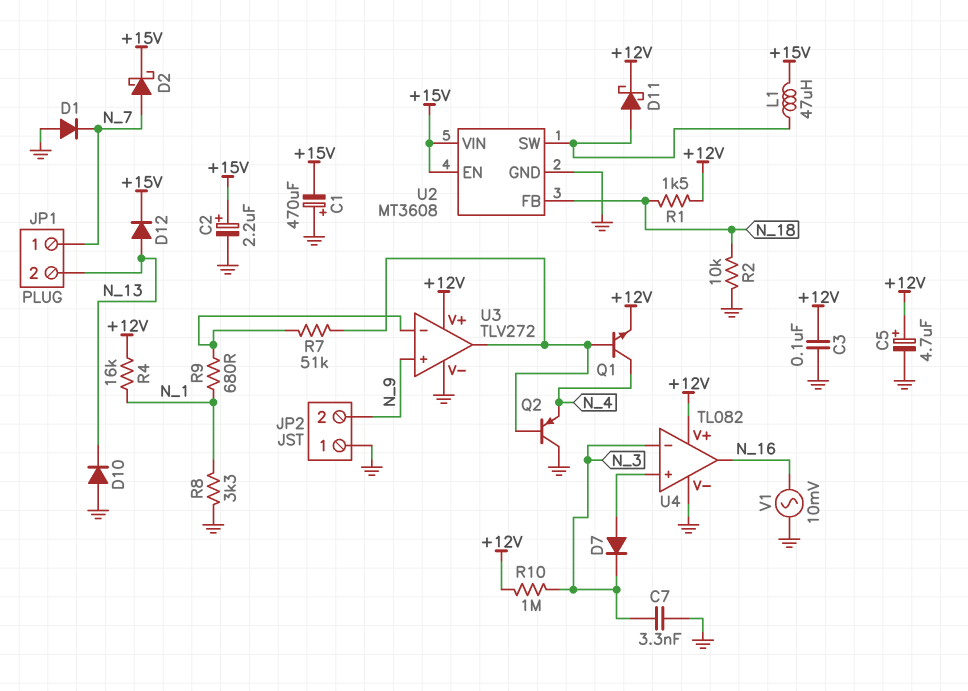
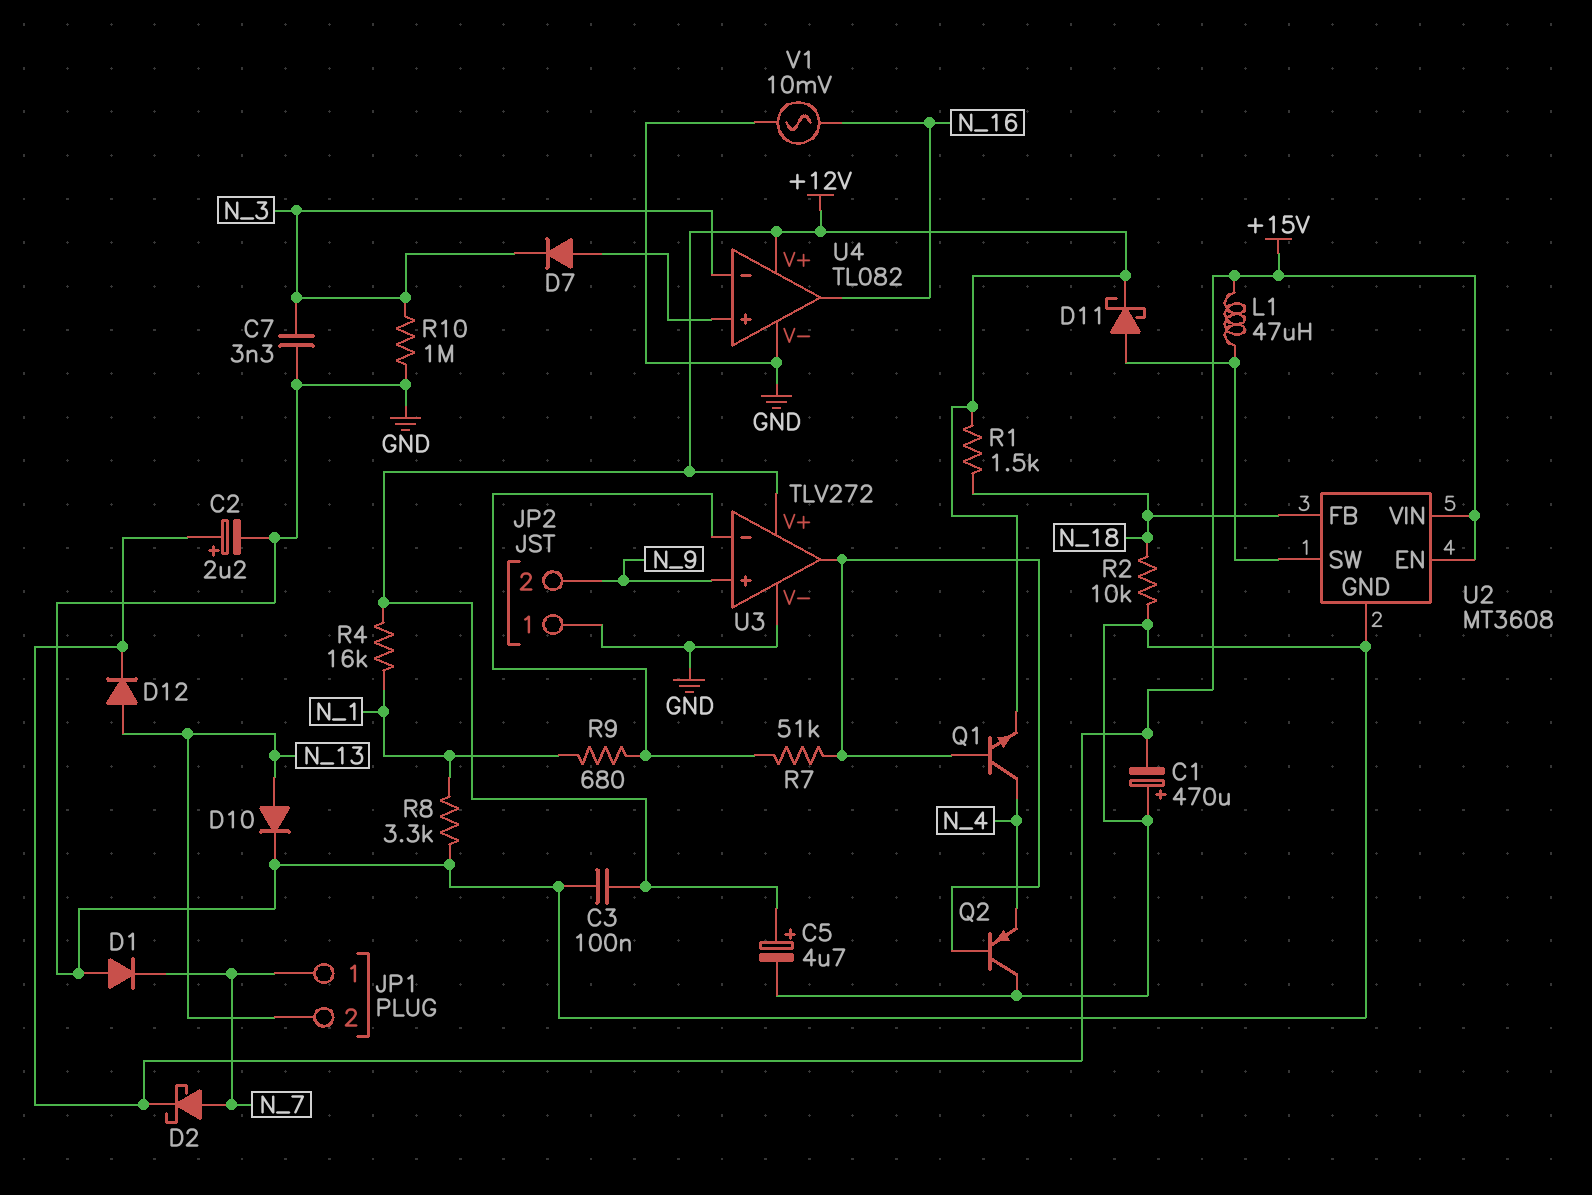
D10: diode (A GND, K N_13) -> diode (A N_13, K GND)
R10: 1M (+12V, N_3) -> 1M (GND, N_3)

